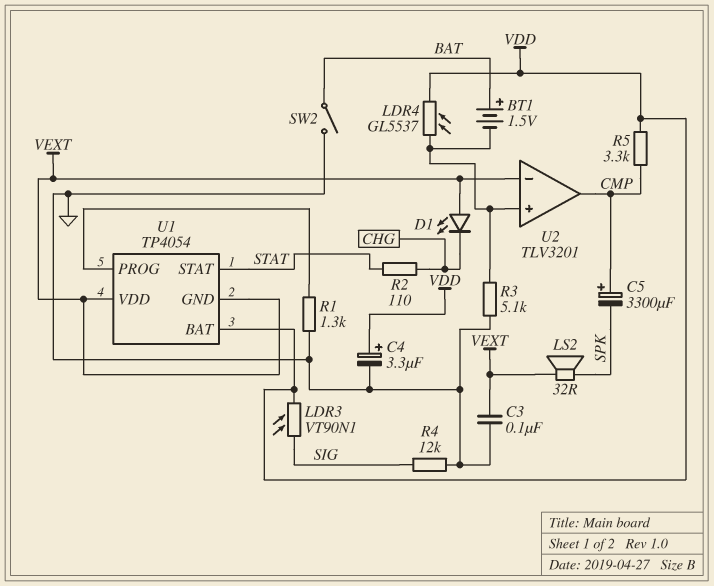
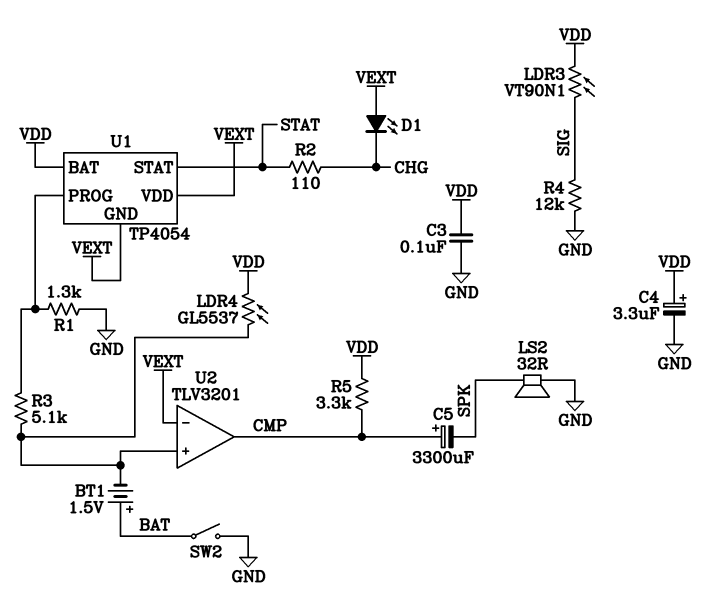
C3: 100nF (GND, VEXT) -> 100nF (GND, VDD)
LS2: speaker 32R (SPK, VEXT) -> speaker 32R (GND, SPK)
R3: 5.1k (GND, U2/in+) -> 5.1k (U1/PROG, U2/in+)

